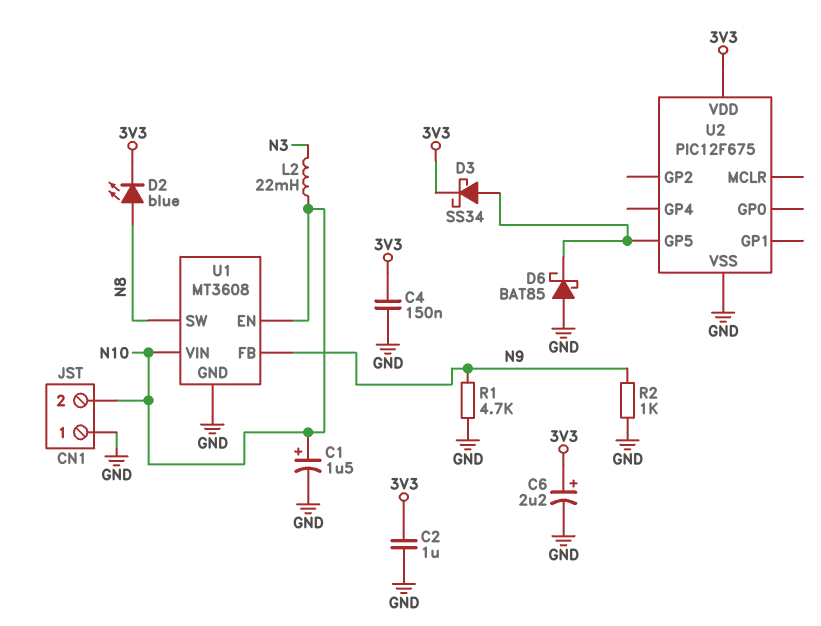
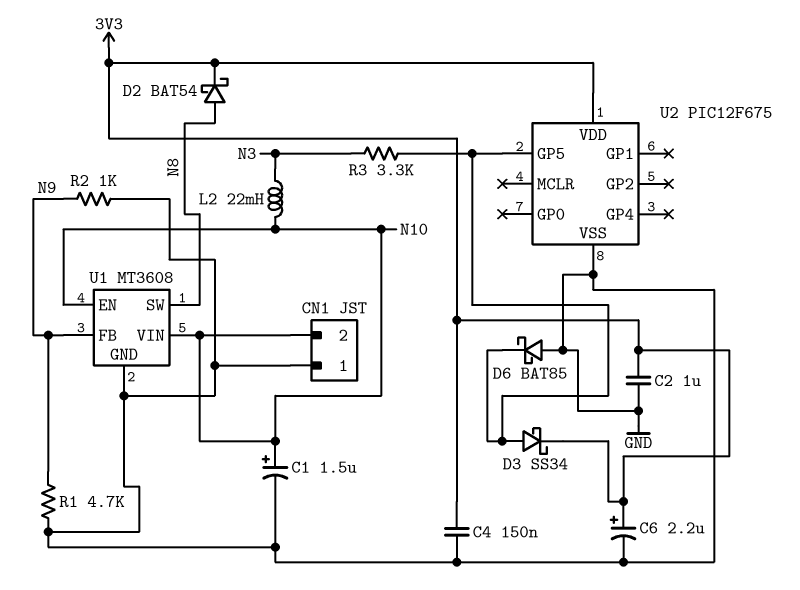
D2: LED blue (A N8, K 3V3) -> schottky BAT54 (A N8, K 3V3)
R3: none -> 3.3k (N3, U2/GP5)

